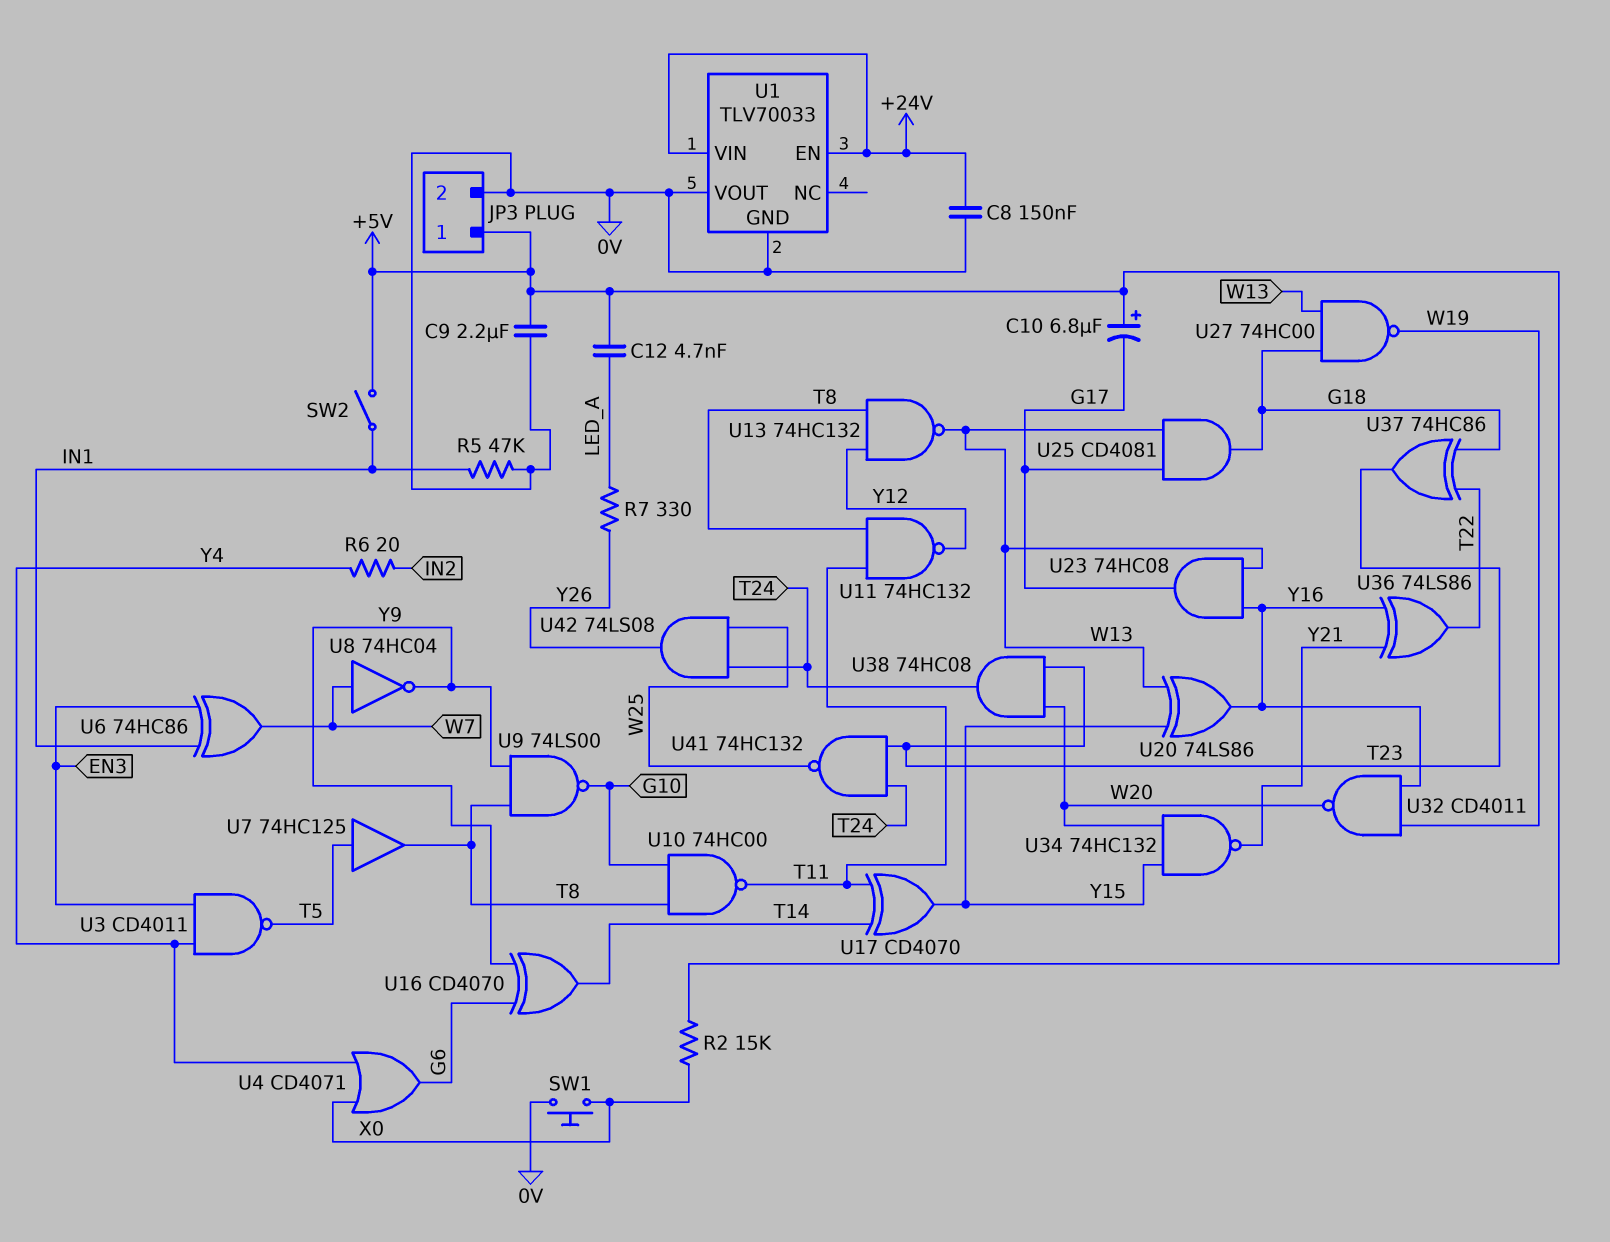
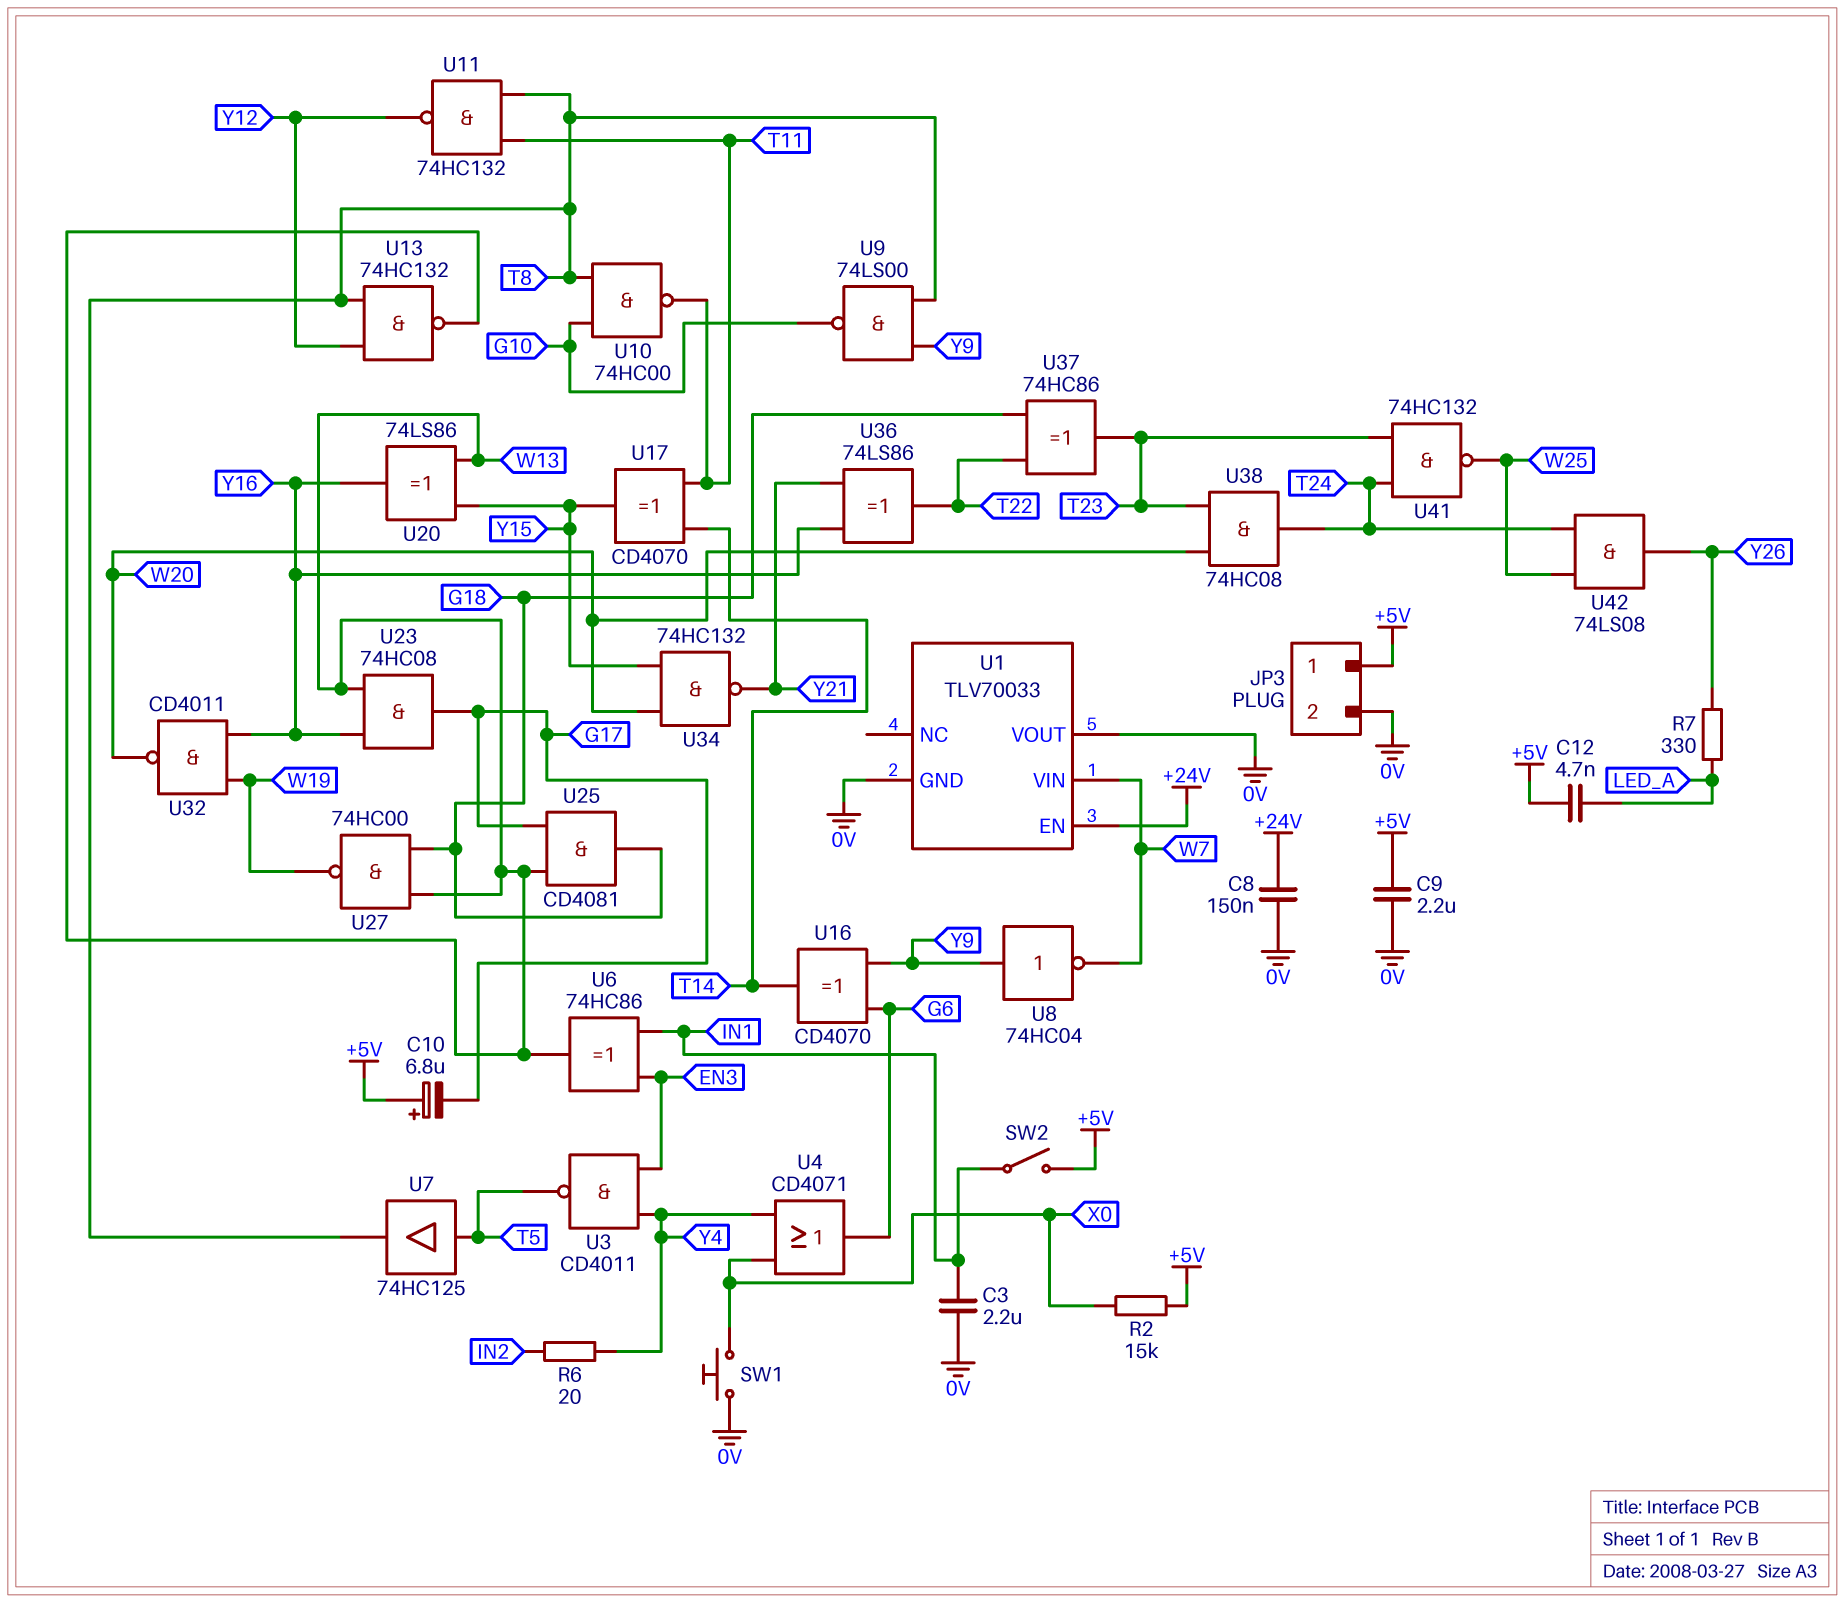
C3: none -> 2.2uF (0V, IN1)
R5: 47k (0V, IN1) -> none
U1 pin VIN: +24V -> W7
U6: XOR 74HC86 (in EN3, in IN1, out W7) -> XOR 74HC86 (in EN3, in IN1, out W13)
U8: NOT 74HC04 (in W7, out Y9) -> NOT 74HC04 (in Y9, out W7)

